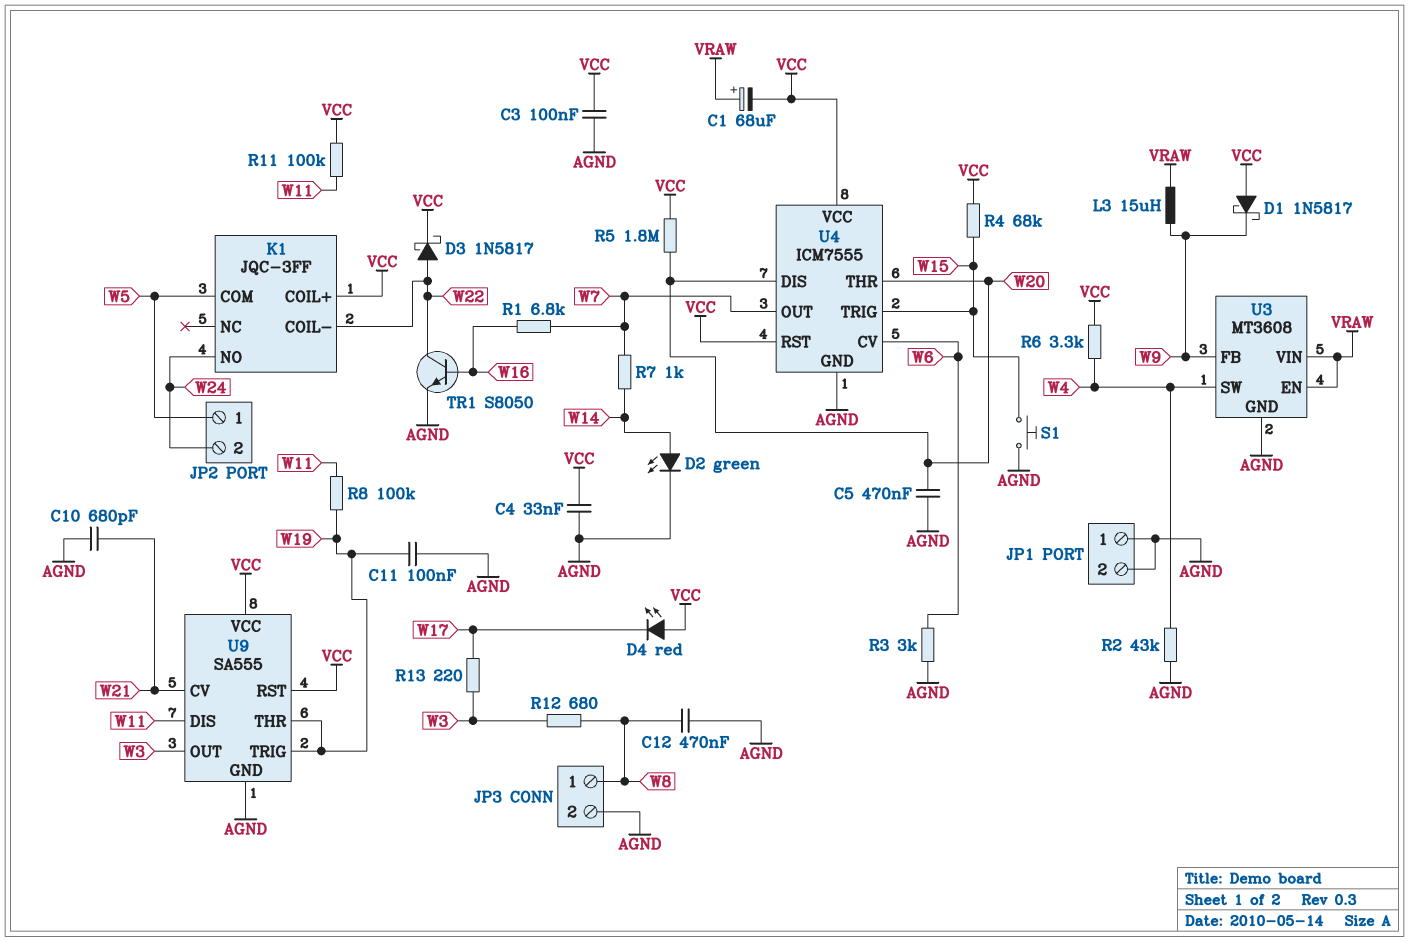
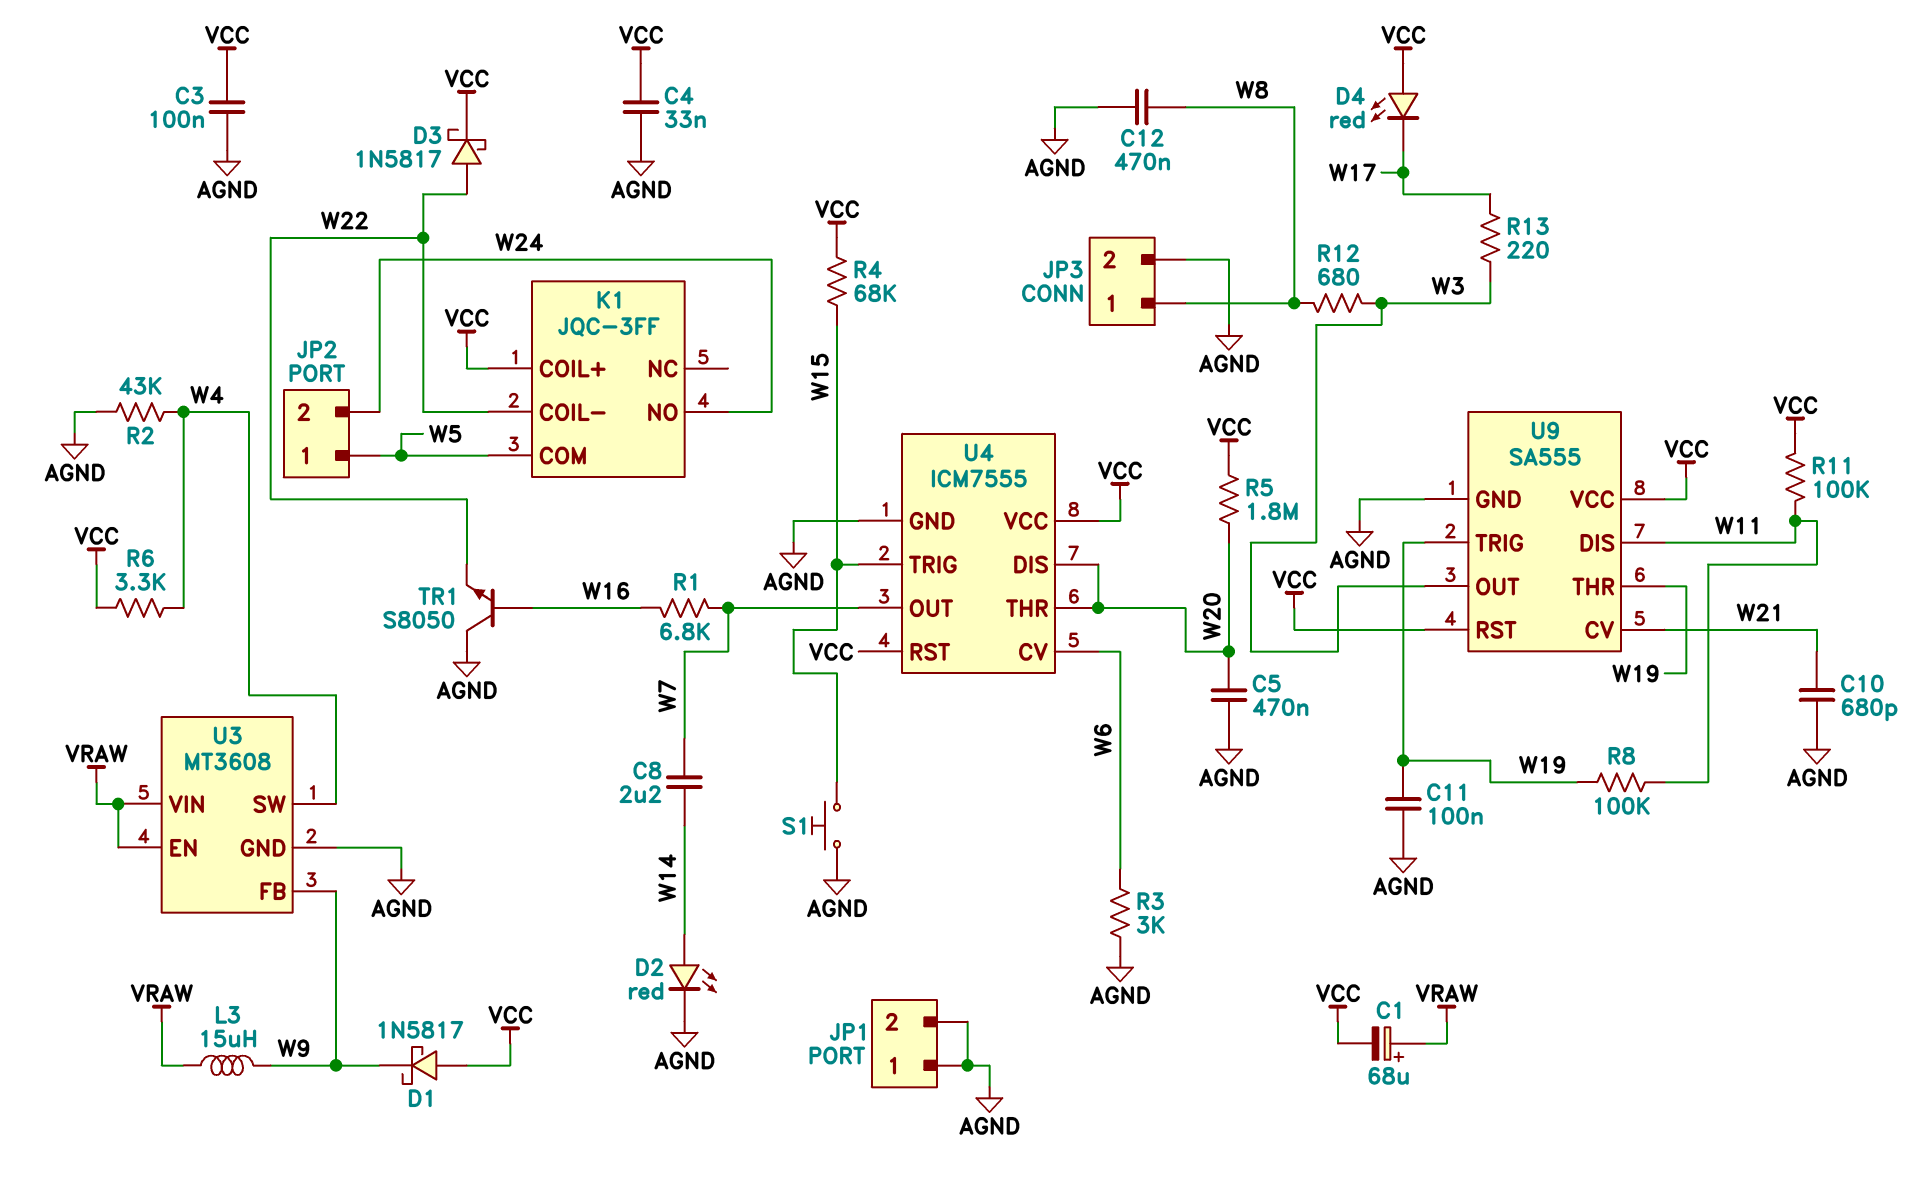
C8: none -> 2.2uF (W7, W14)
D2: LED green (A W14, K AGND) -> LED red (A W14, K AGND)
R7: 1k (W7, W14) -> none
TR1: NPN S8050 (B W16, C W22, E AGND) -> NPN S8050 (B W16, C AGND, E W22)

